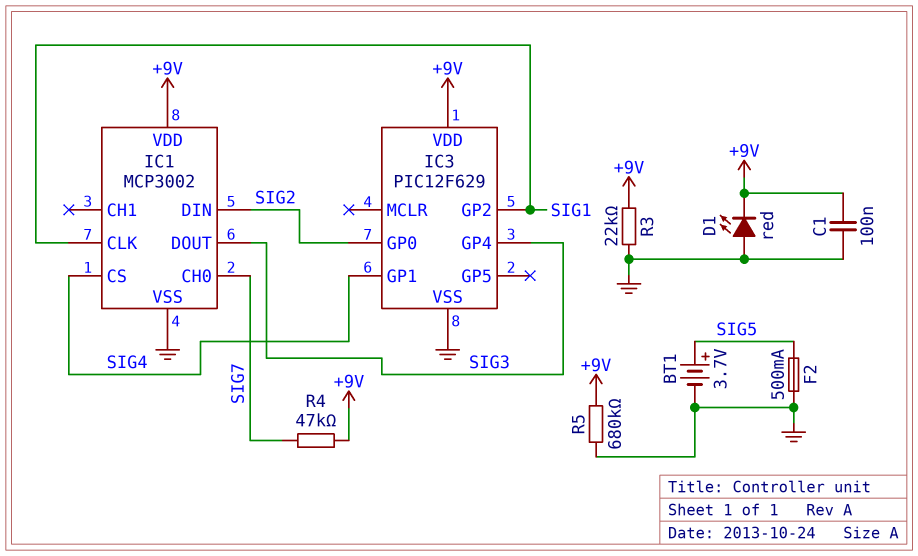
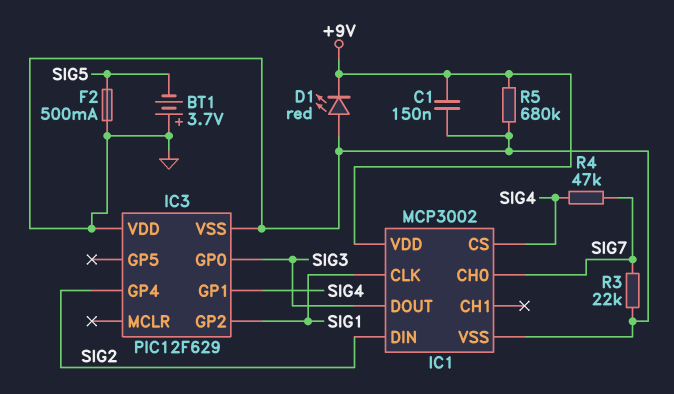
BT1: 3.7V (plus SIG5, minus GND) -> 3.7V (plus GND, minus SIG5)
C1: 100nF (+9V, GND) -> 150nF (+9V, GND)
IC3 pin GP0: SIG2 -> SIG3
IC3 pin GP4: SIG3 -> SIG2
IC3 pin VDD: +9V -> GND
R3: 22k (+9V, GND) -> 22k (GND, SIG7)
R4: 47k (+9V, SIG7) -> 47k (SIG4, SIG7)

